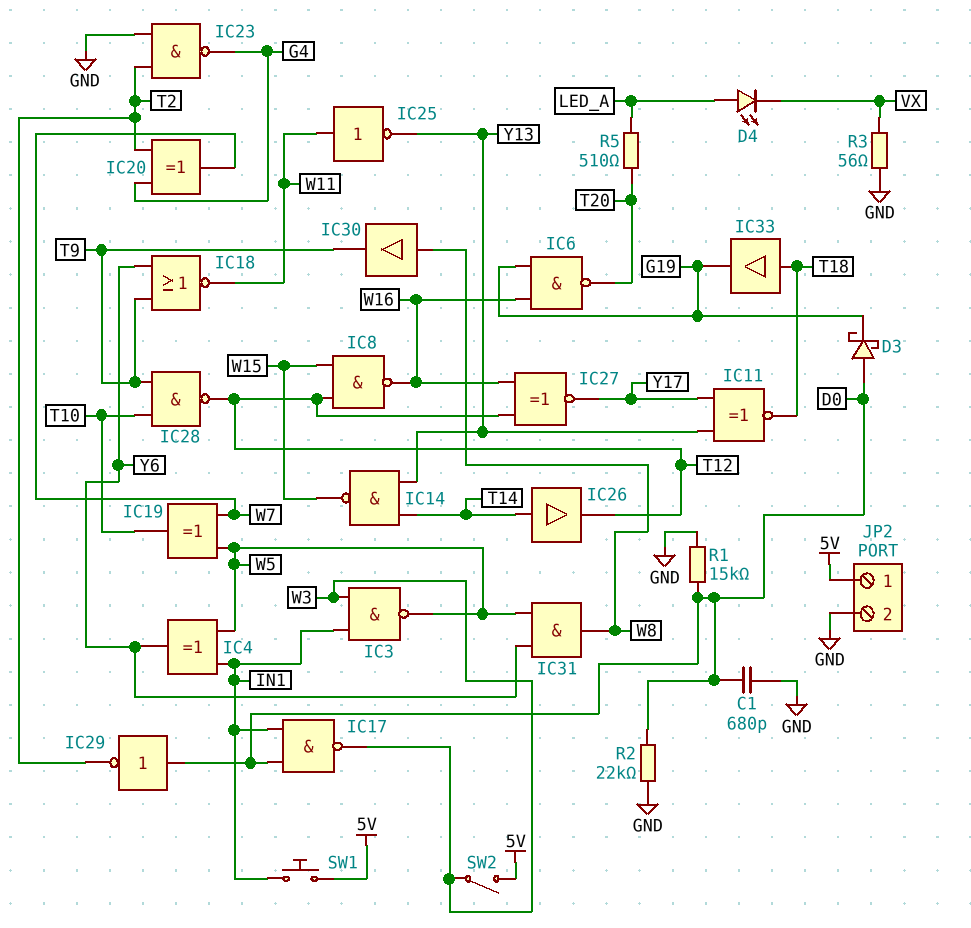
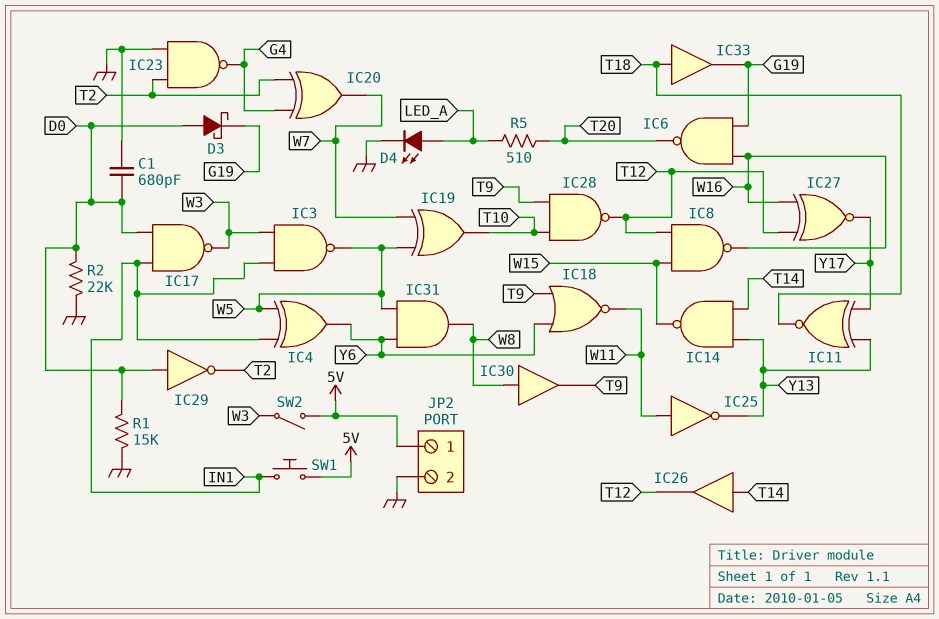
D4: LED (A LED_A, K VX) -> LED (A LED_A, K GND)
R3: 56 (GND, VX) -> none

